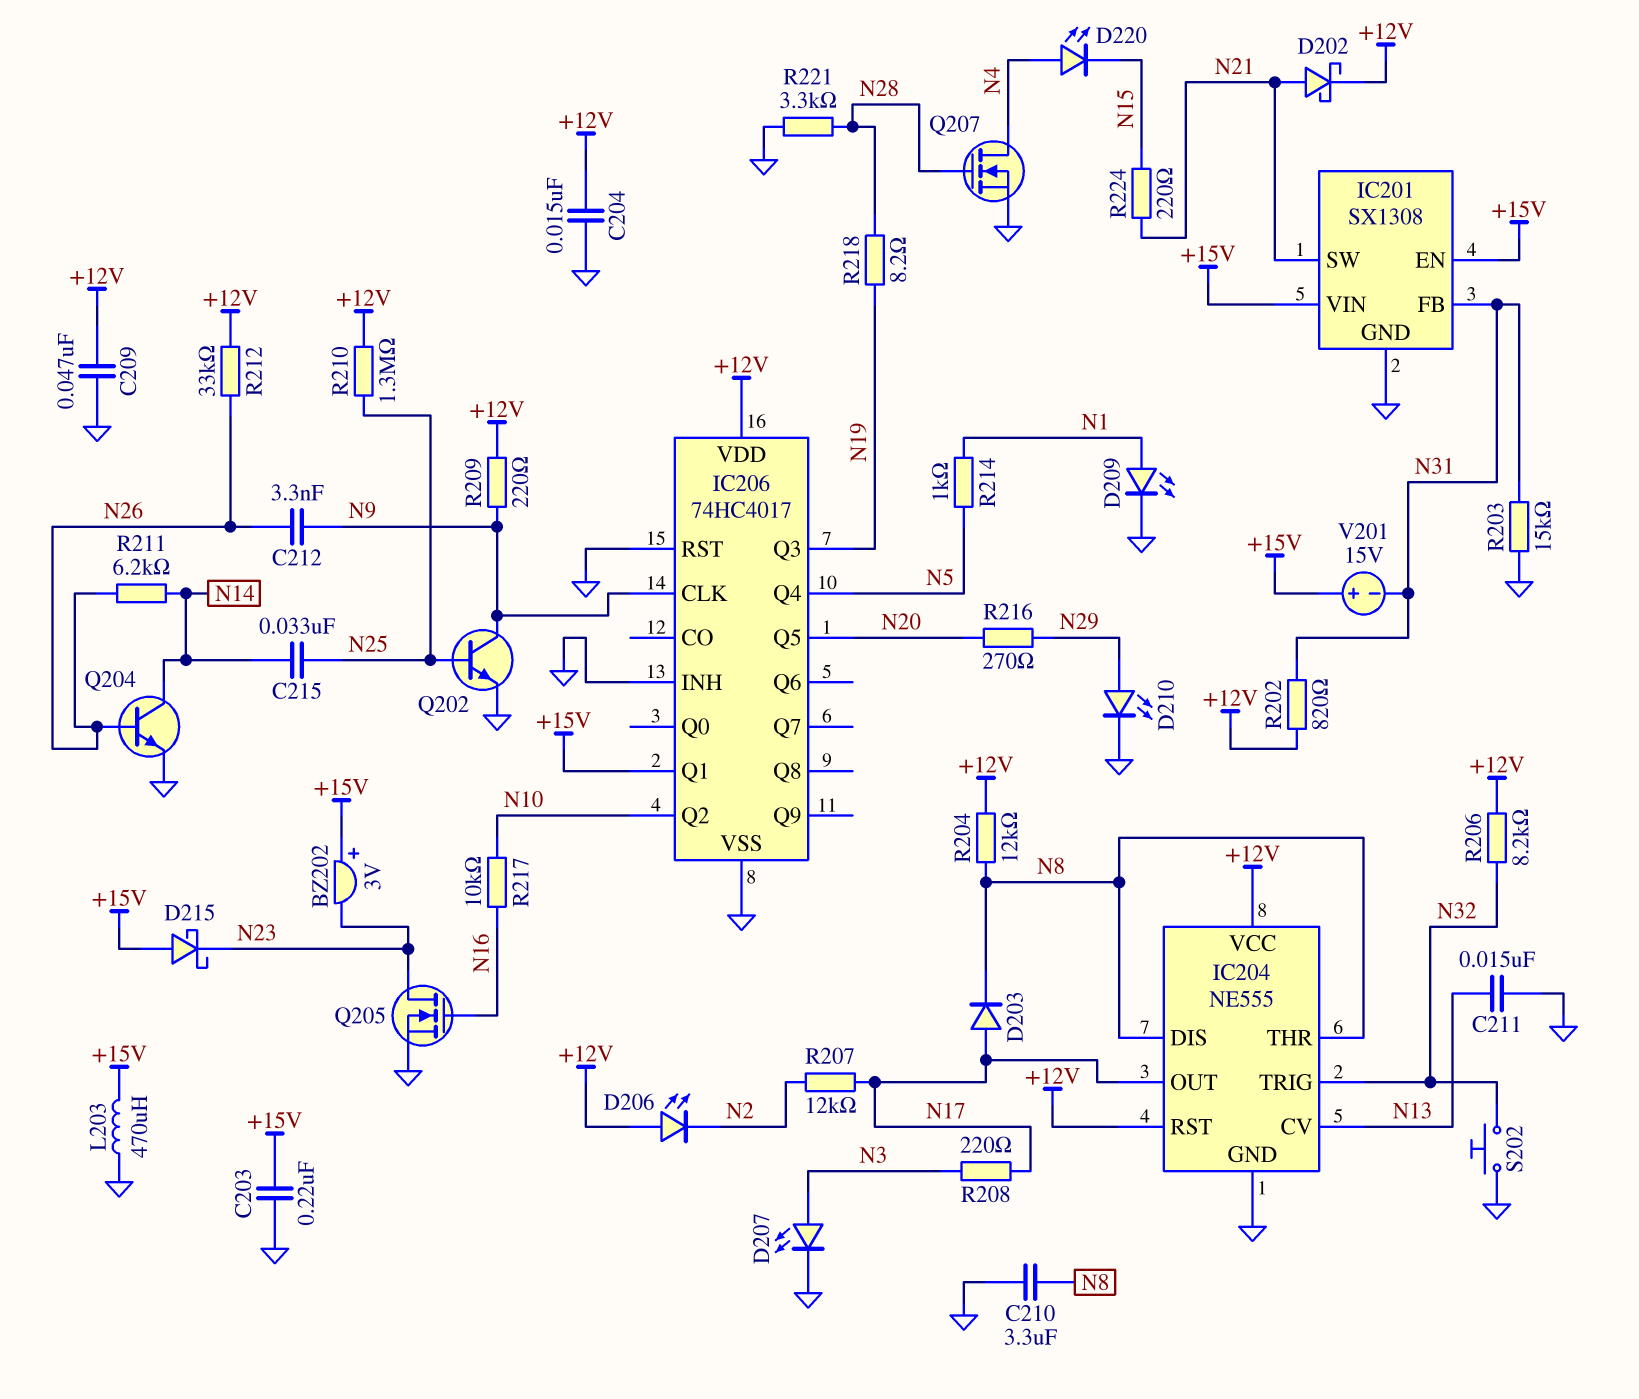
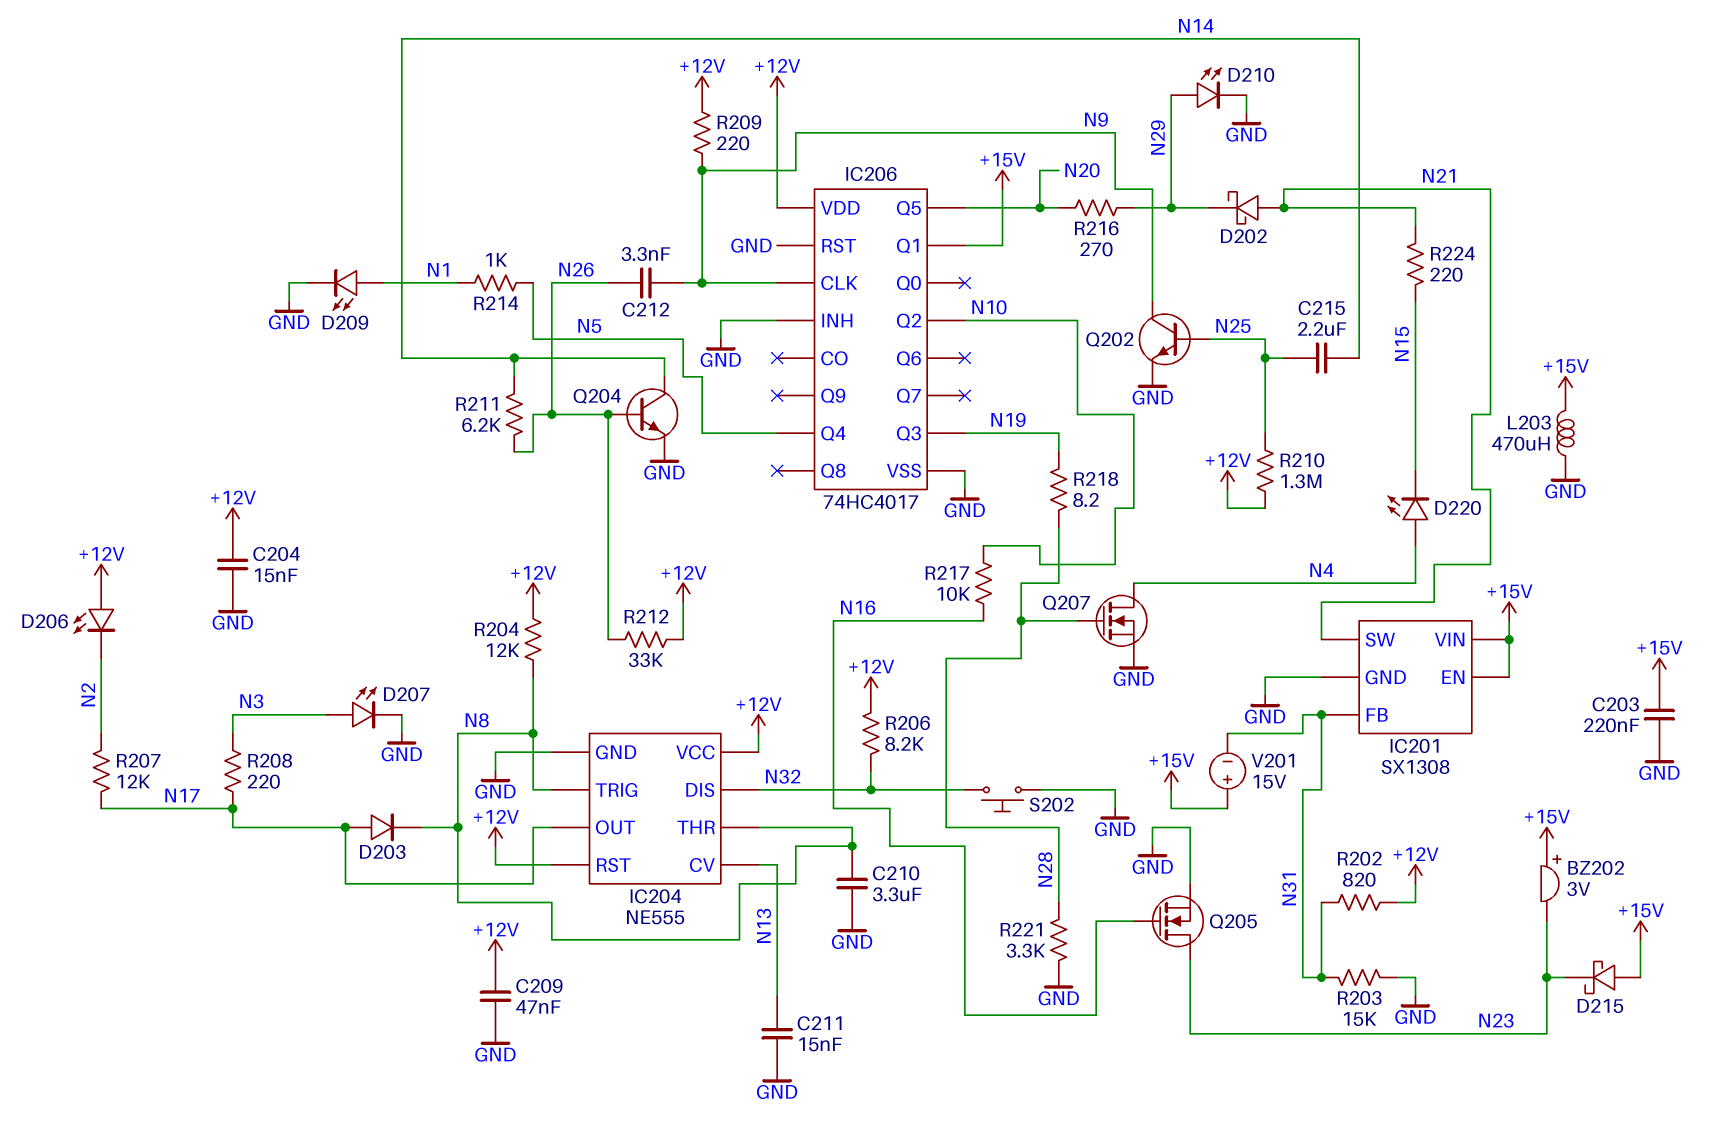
C215: 33nF (N14, N25) -> 2.2uF (N14, N25)
D202: schottky (A N21, K +12V) -> schottky (A N21, K N29)
IC204 pin DIS: N8 -> N32
IC204 pin TRIG: N32 -> N8

